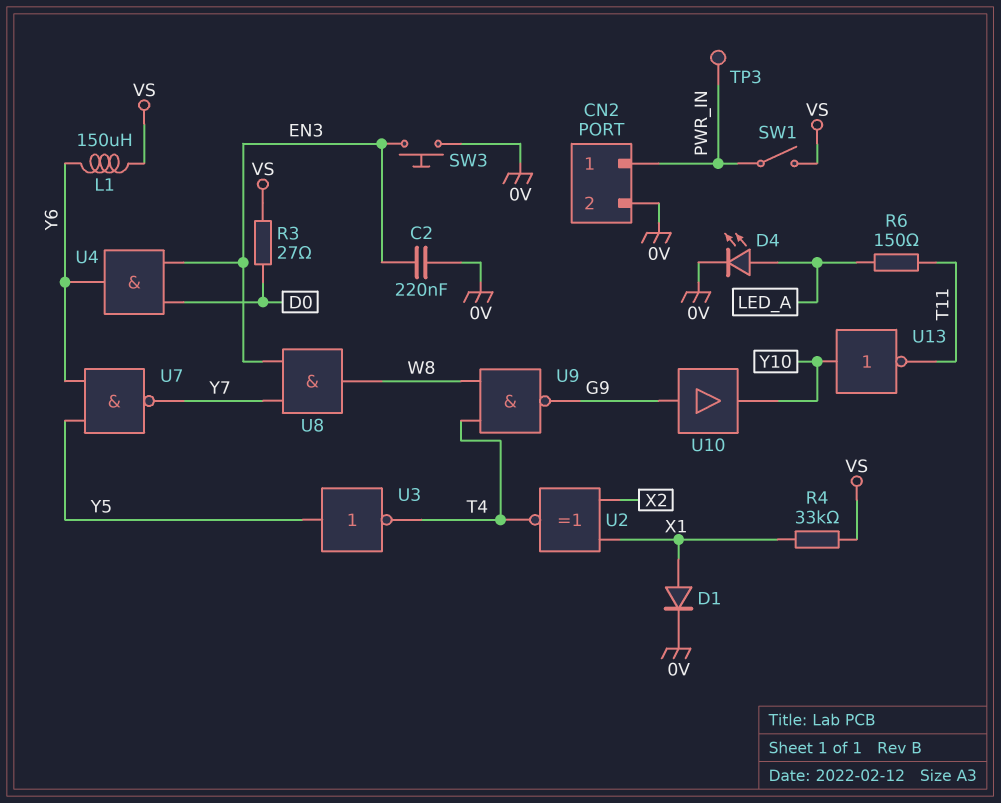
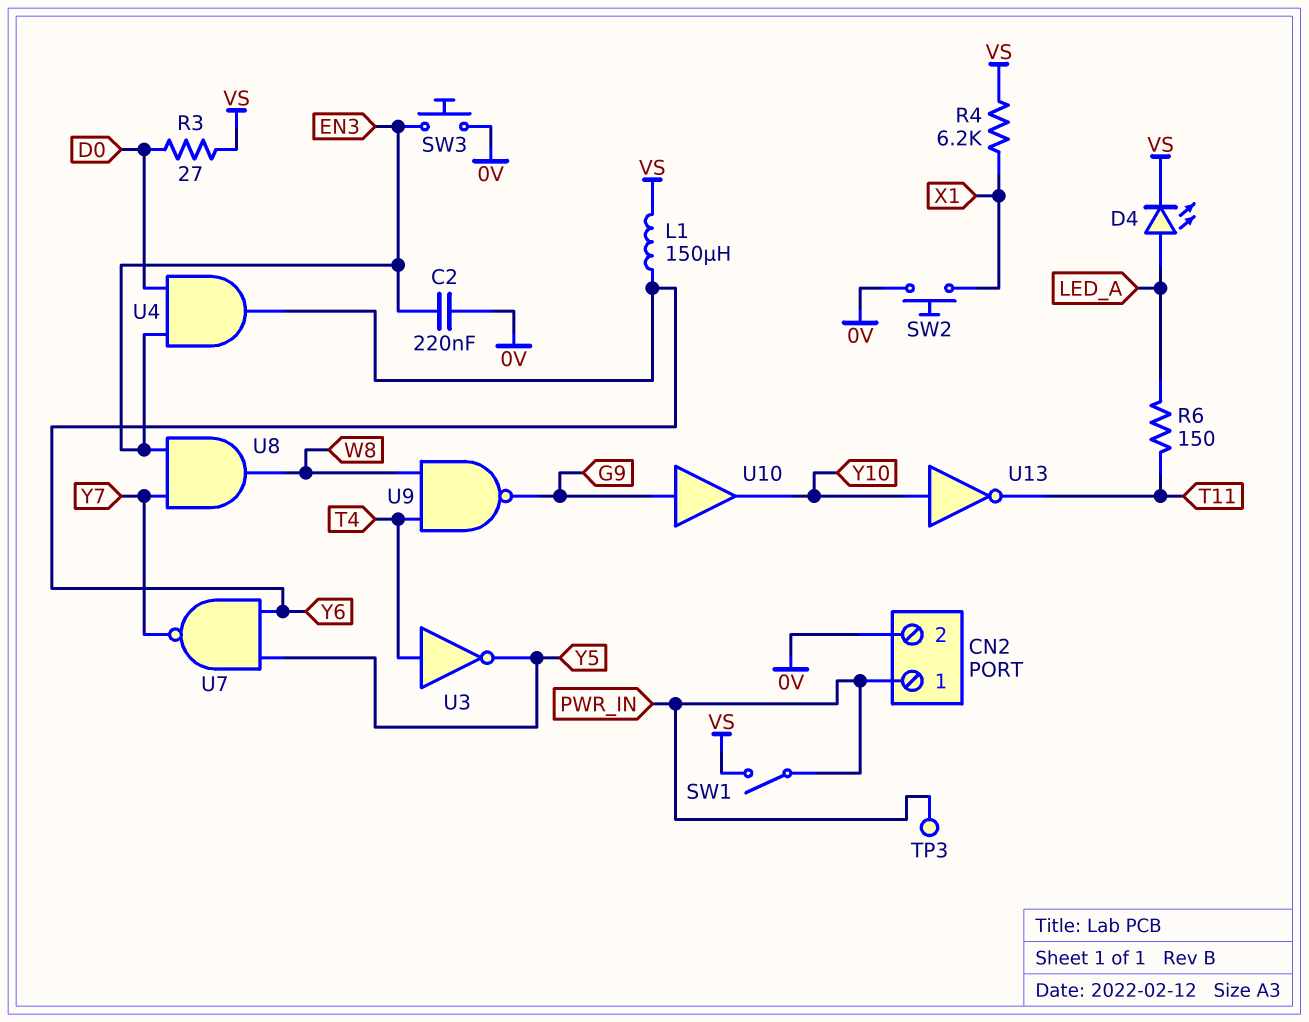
D1: diode (A X1, K 0V) -> none
D4: LED (A LED_A, K 0V) -> LED (A LED_A, K VS)
R4: 33k (VS, X1) -> 6.2k (VS, X1)
SW2: none -> button (0V, X1)
U2: XNOR (in X1, in X2, out T4) -> none
U3: NOT (in Y5, out T4) -> NOT (in T4, out Y5)

